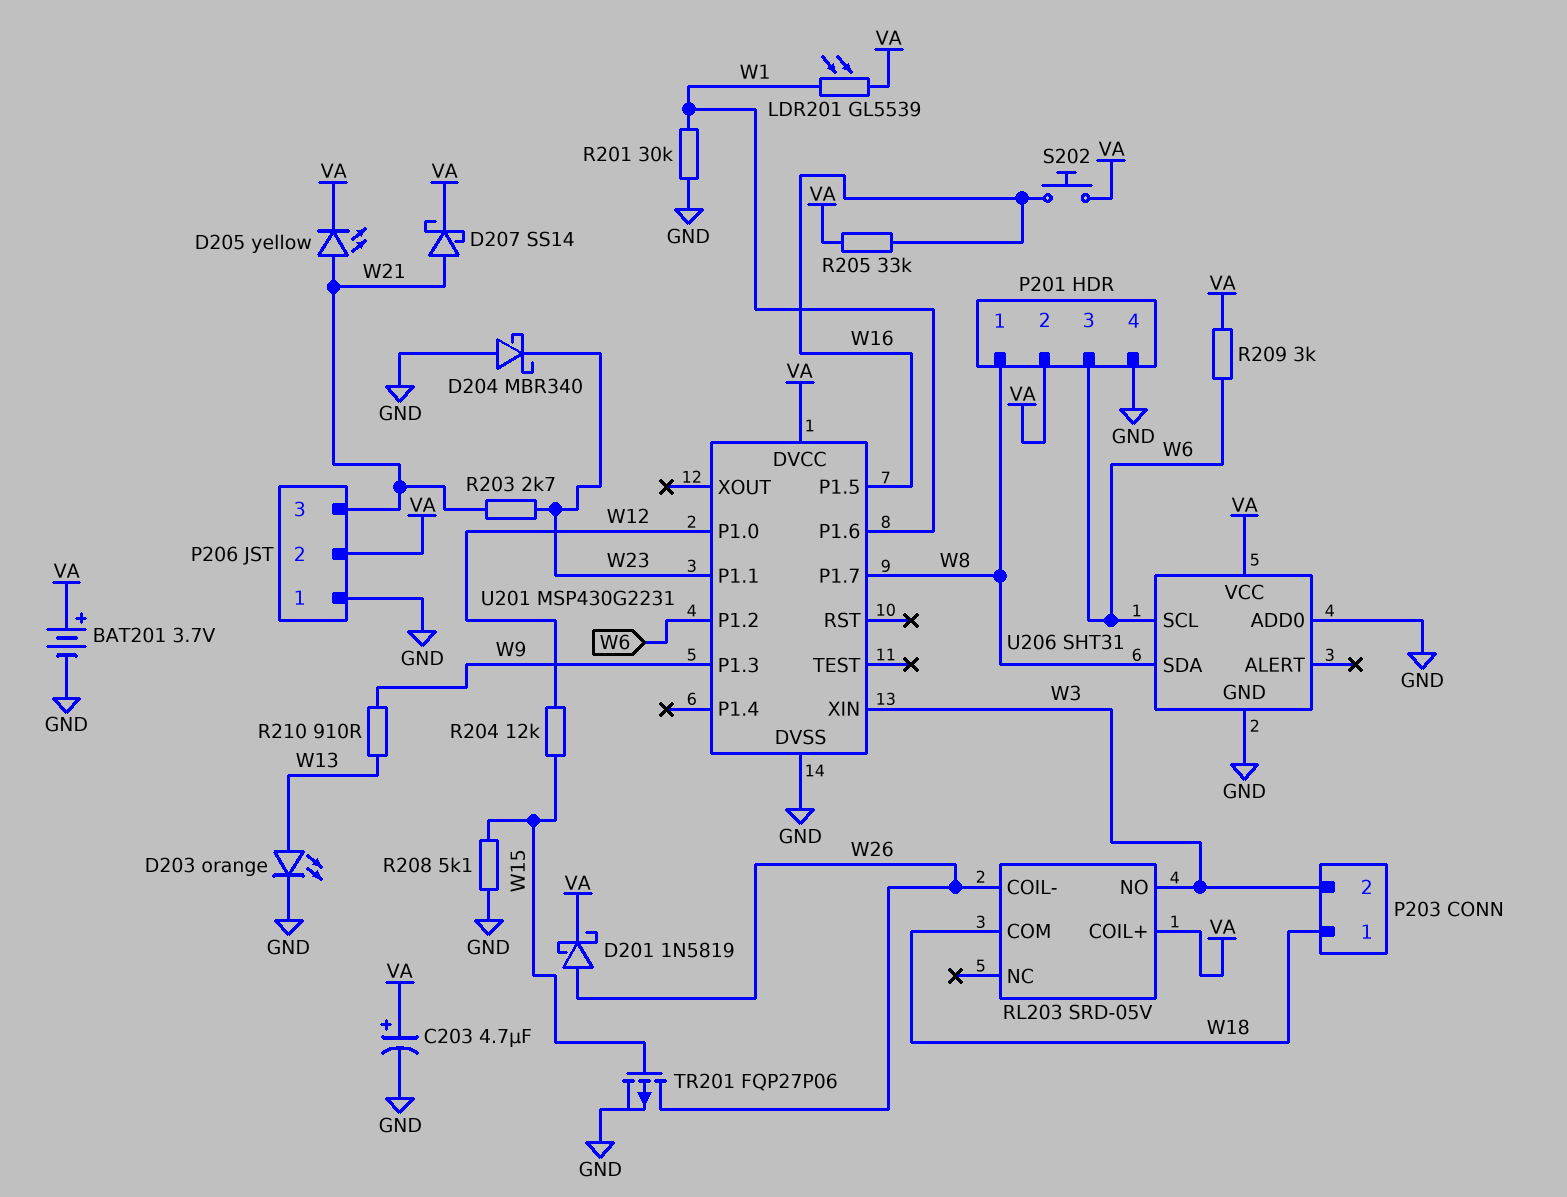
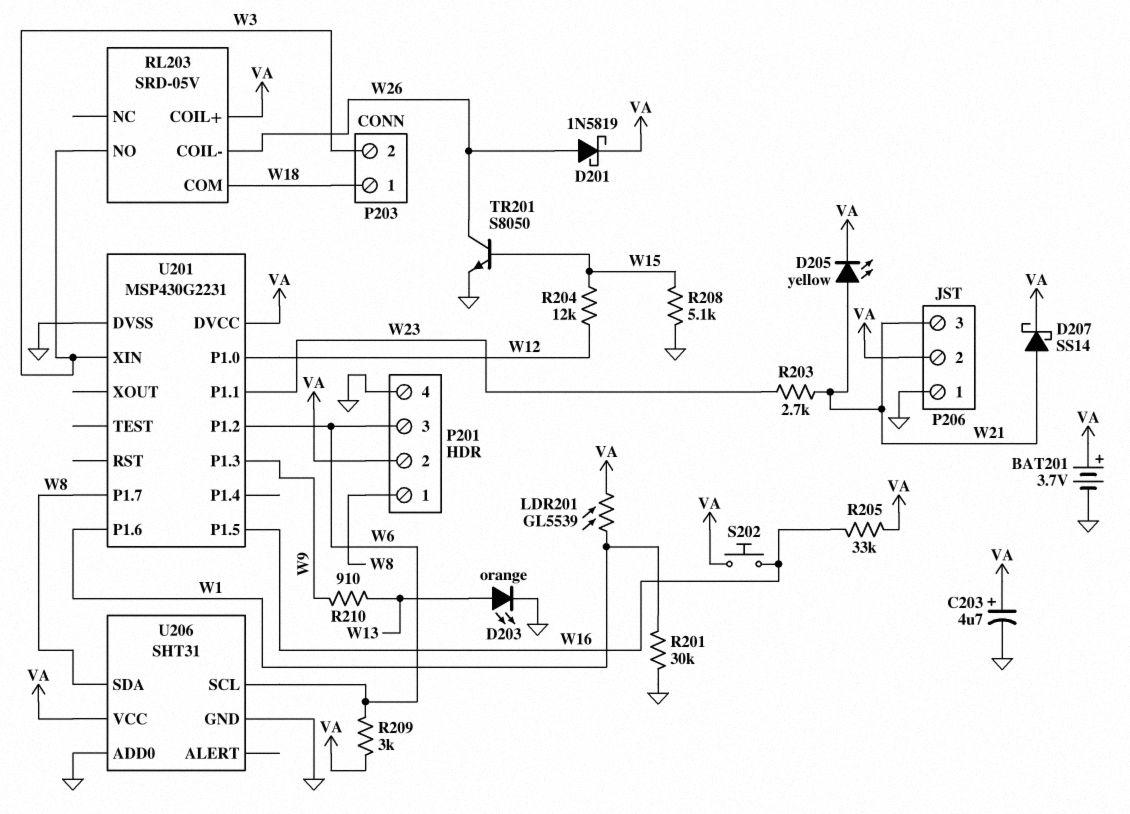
D204: schottky MBR340 (A GND, K W23) -> none
TR201: PMOS FQP27P06 (G W15, D W26, S GND) -> NPN S8050 (B W15, C W26, E GND)

